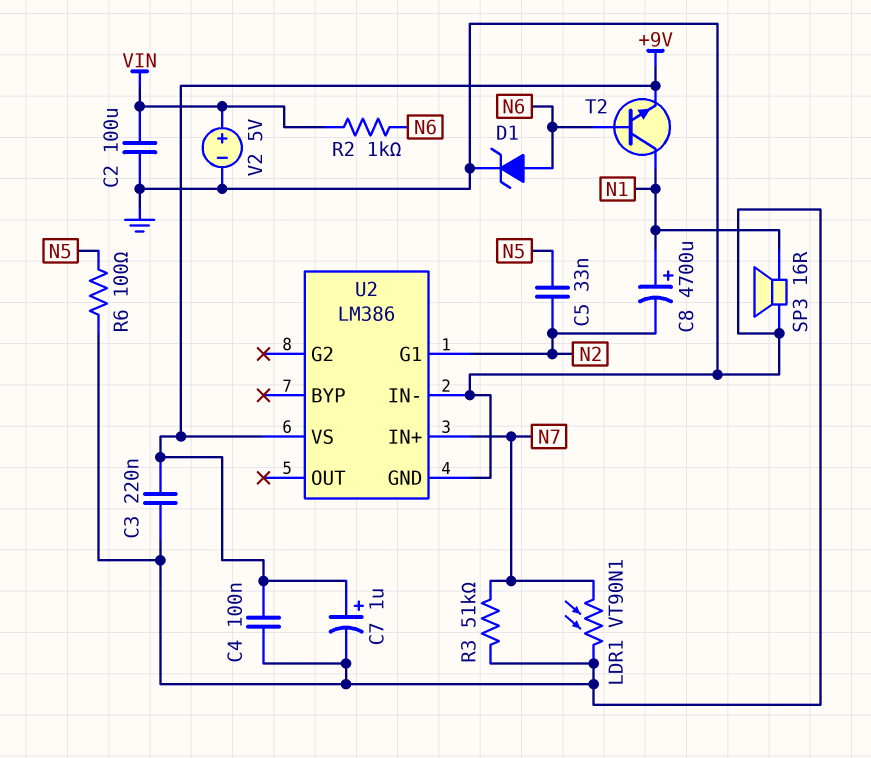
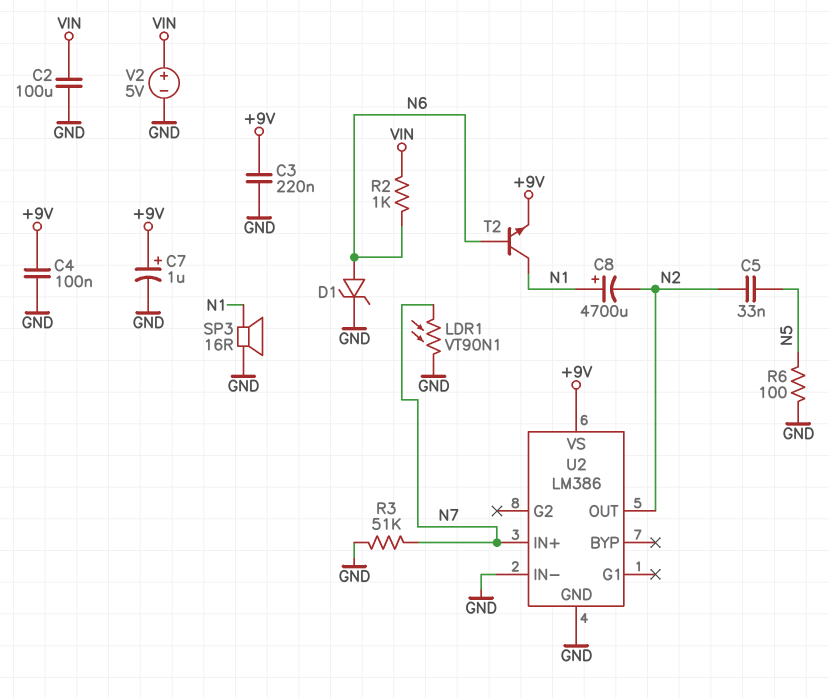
U2 pin G1: N2 -> none
U2 pin OUT: none -> N2

